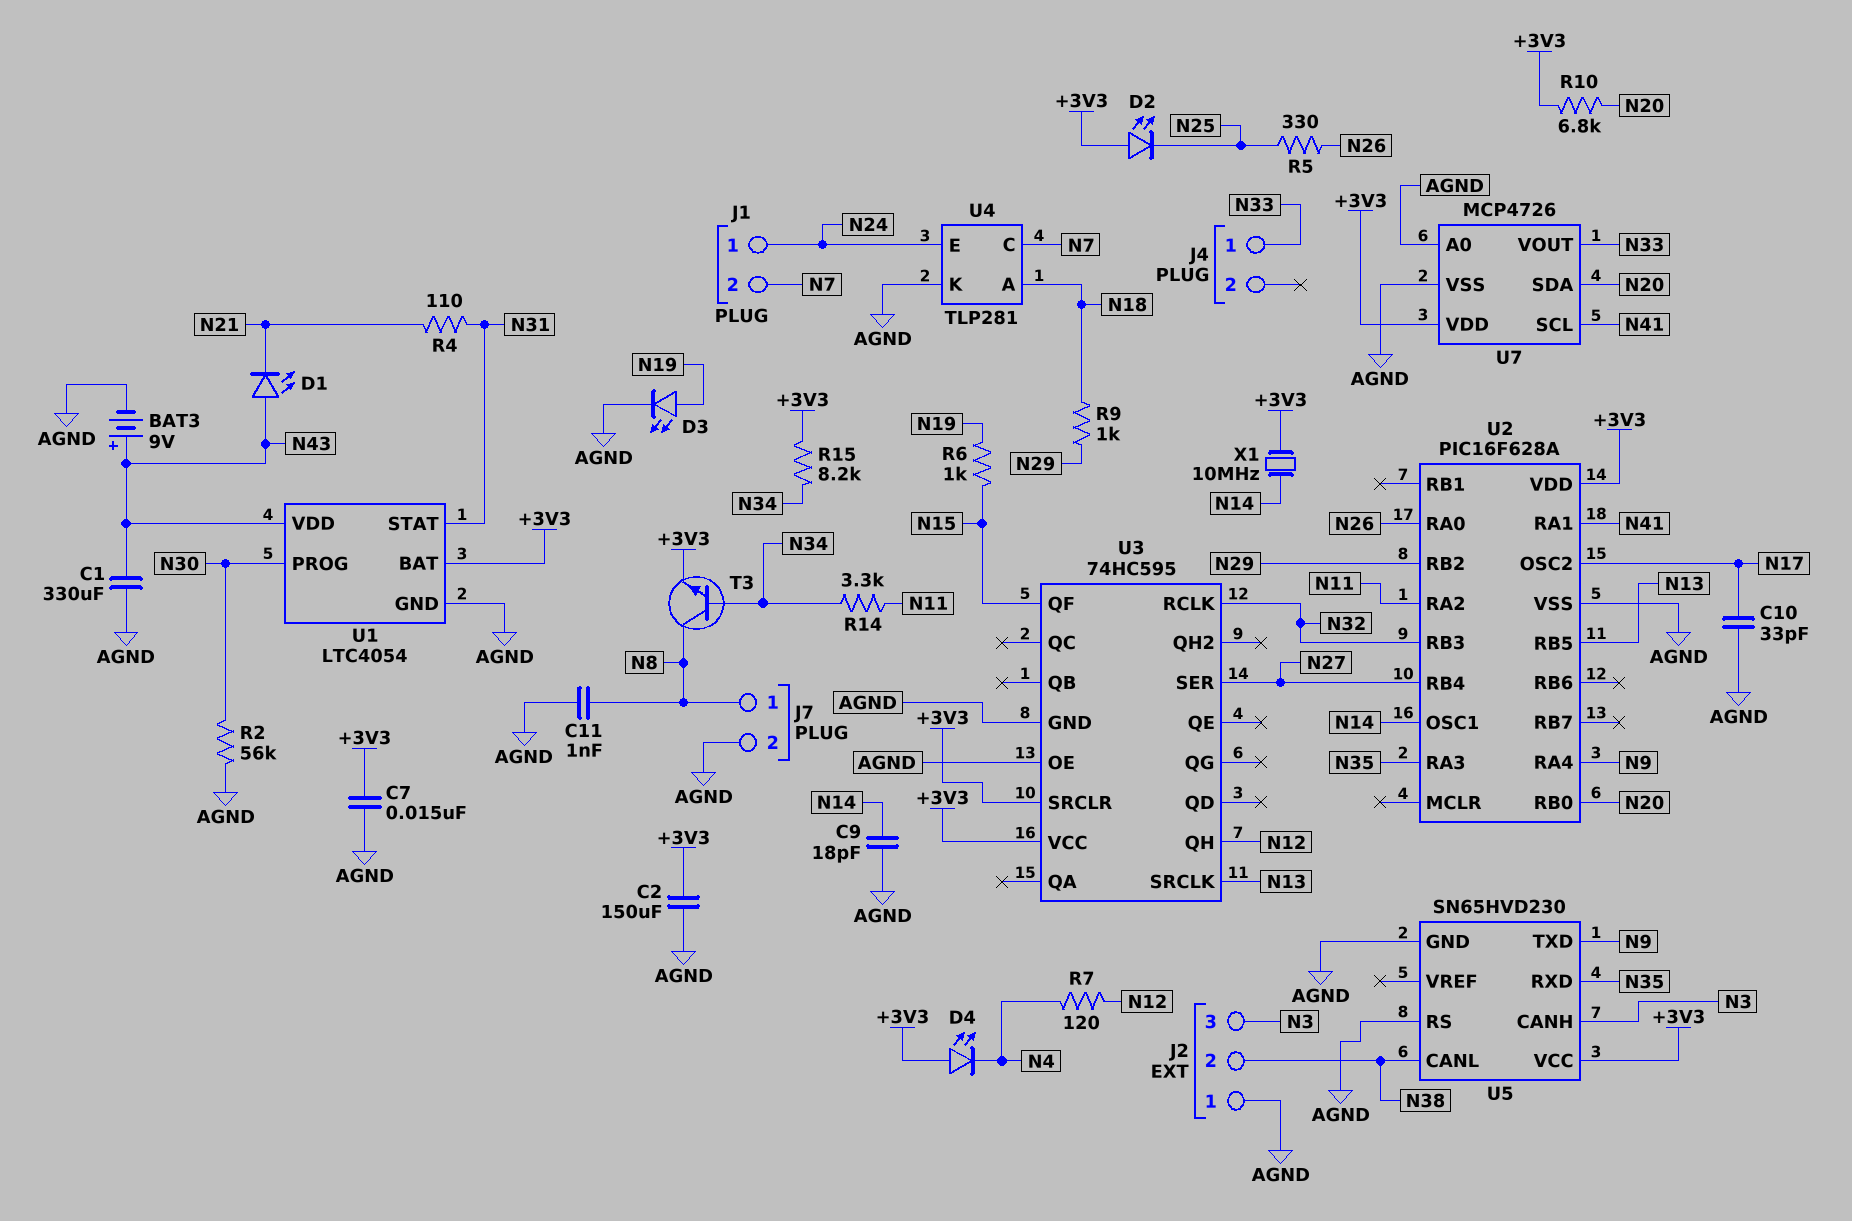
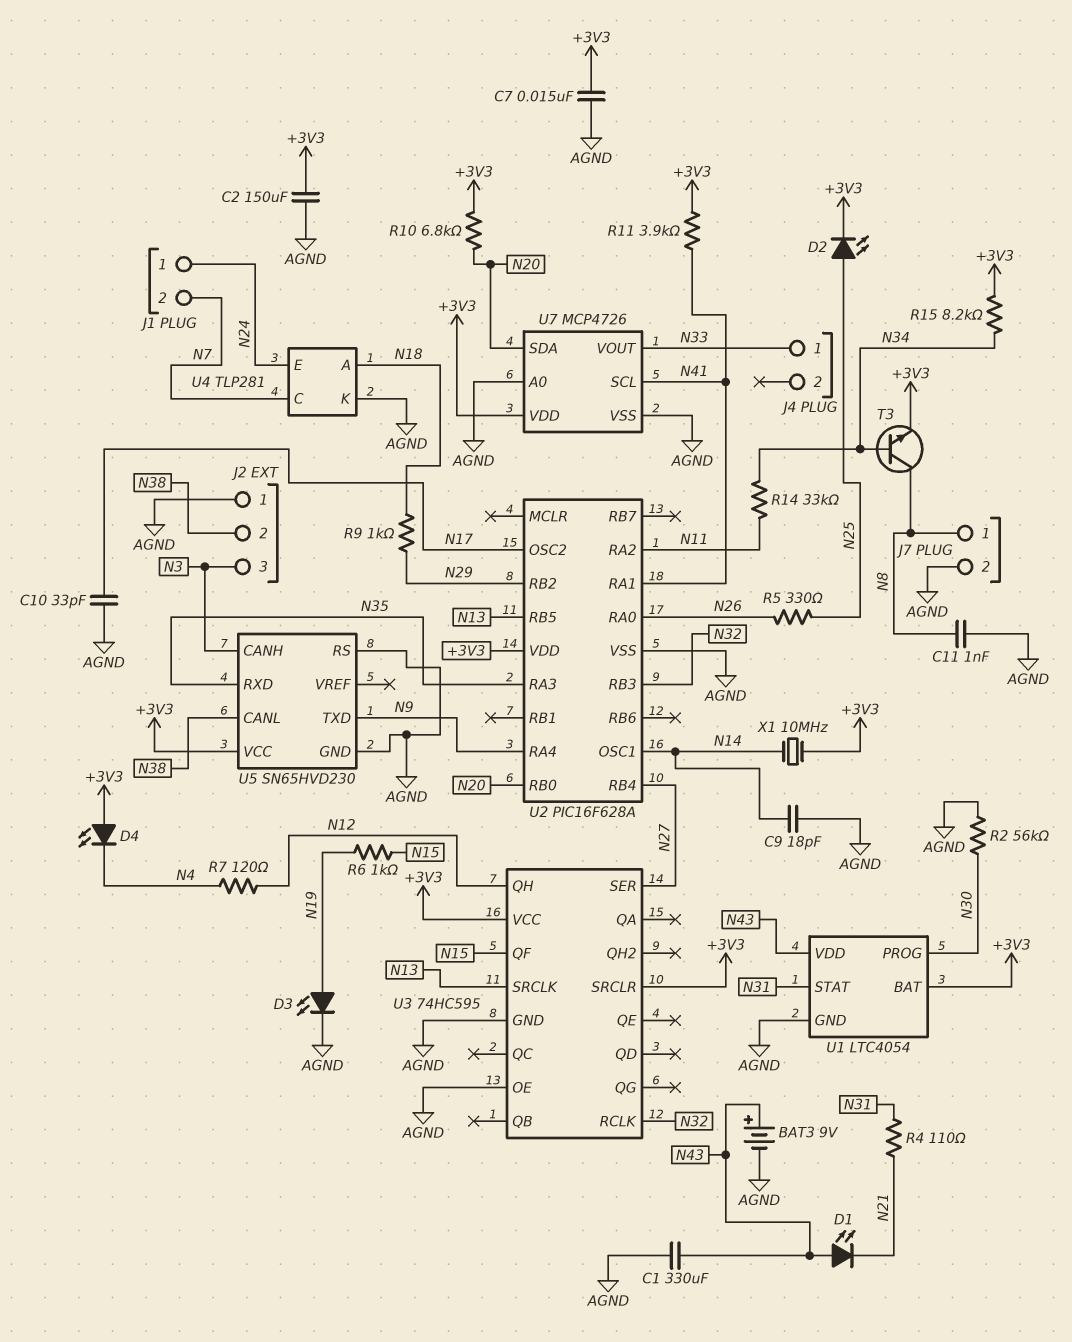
D2: LED (A +3V3, K N25) -> LED (A N25, K +3V3)
R11: none -> 3.9k (+3V3, N41)
R14: 3.3k (N11, N34) -> 33k (N11, N34)

